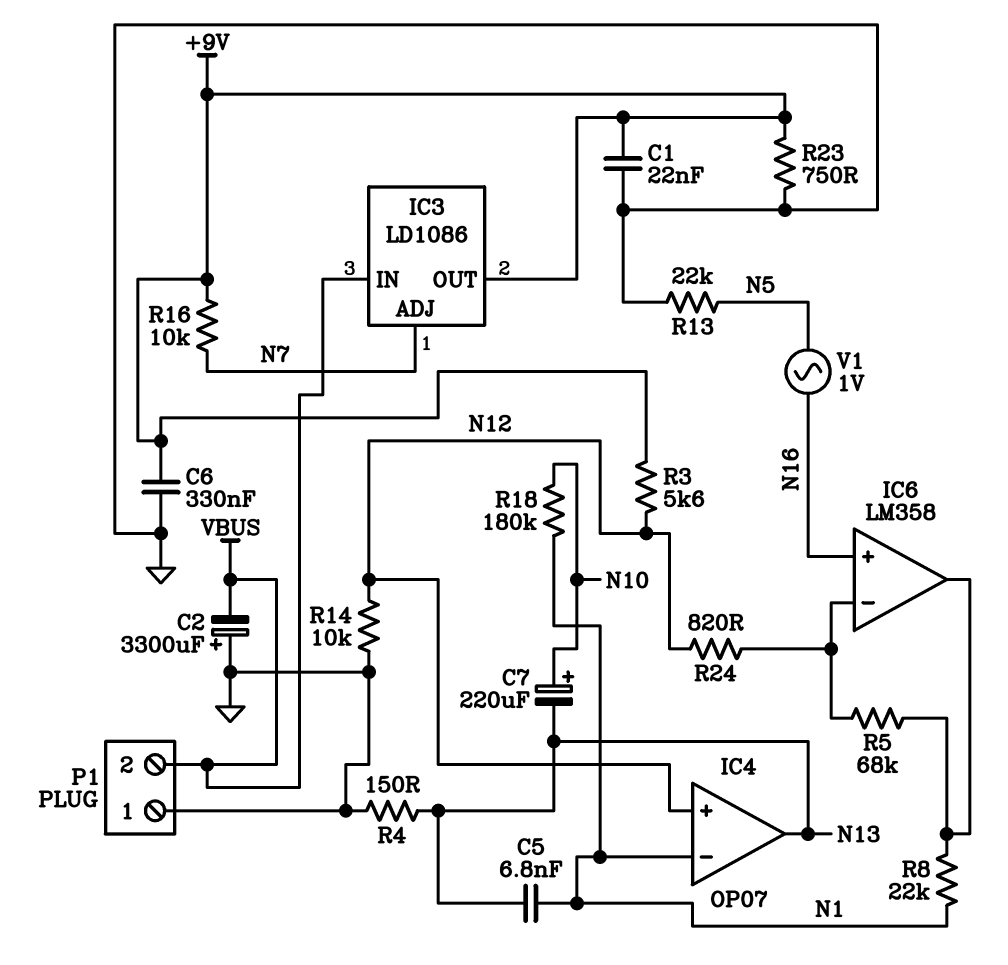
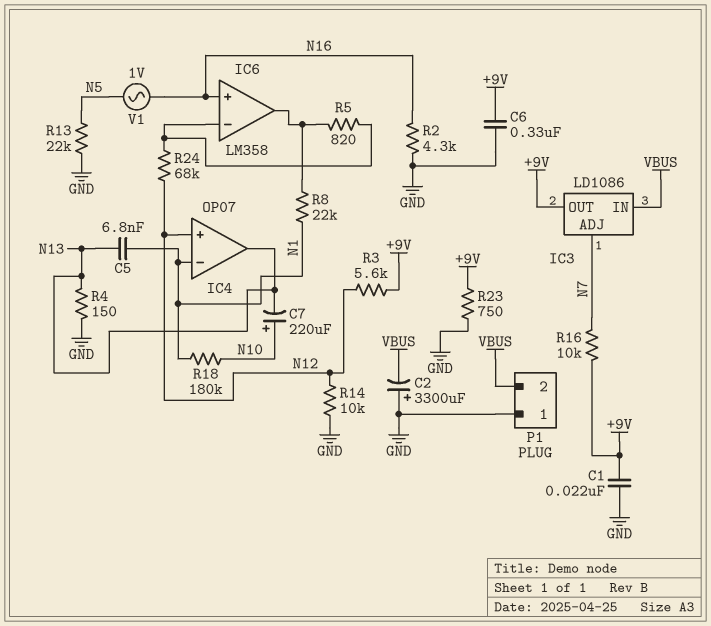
R2: none -> 4.3k (GND, N16)
R5: 68k (IC6/in-, IC6/out) -> 820 (IC6/in-, IC6/out)
R24: 820 (IC6/in-, N12) -> 68k (IC6/in-, N12)

